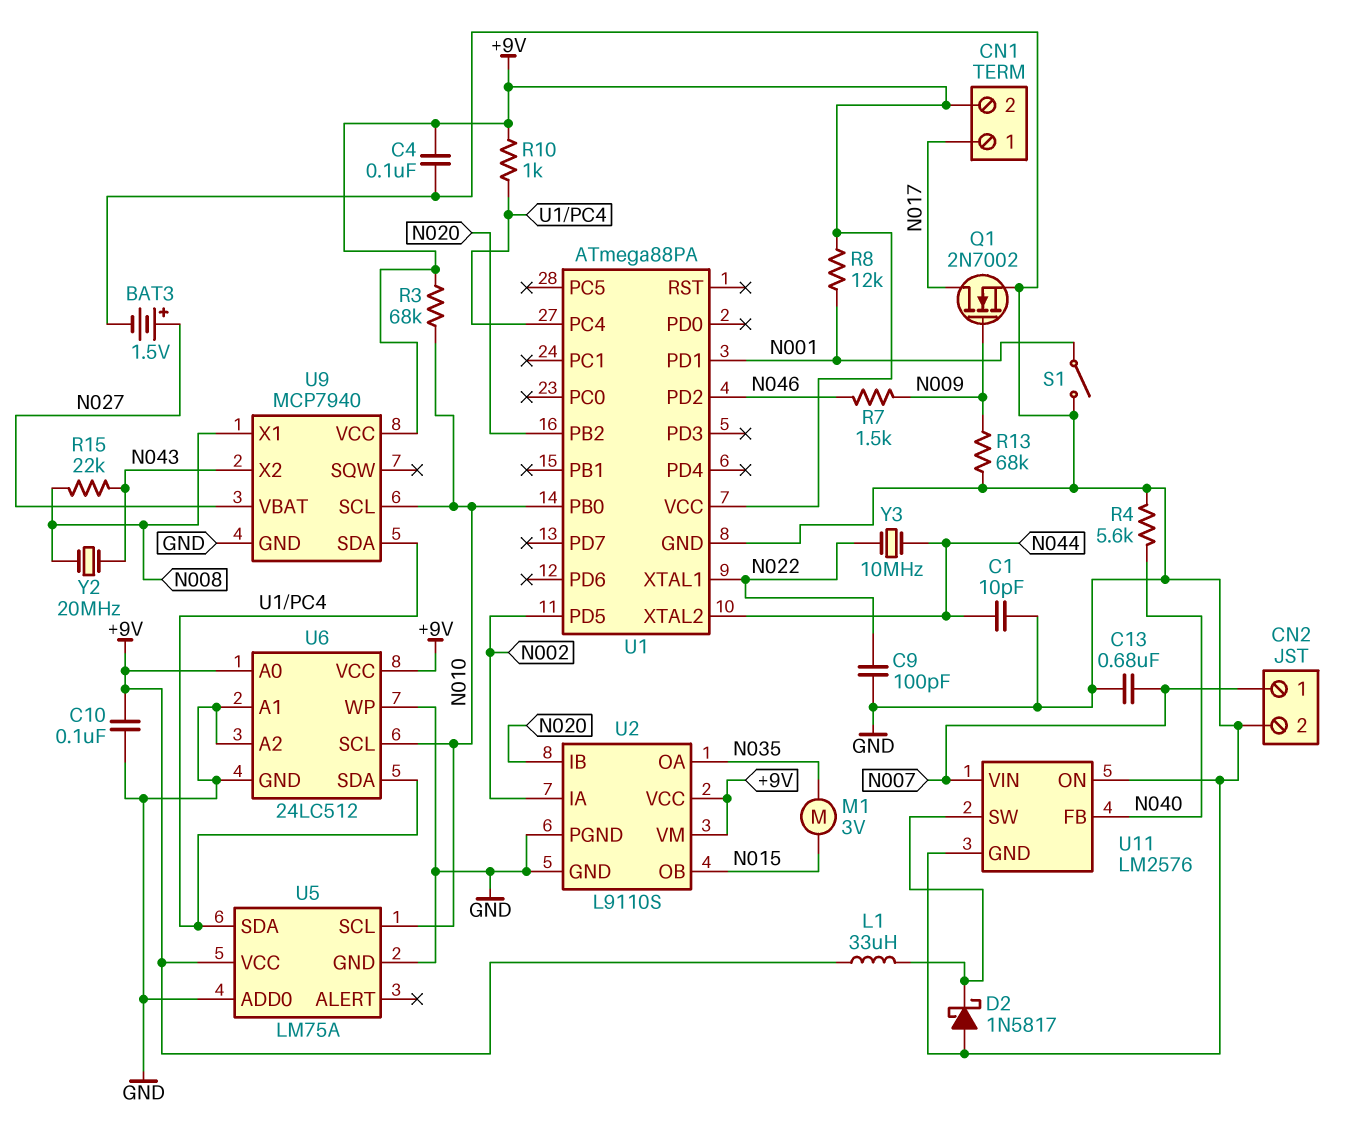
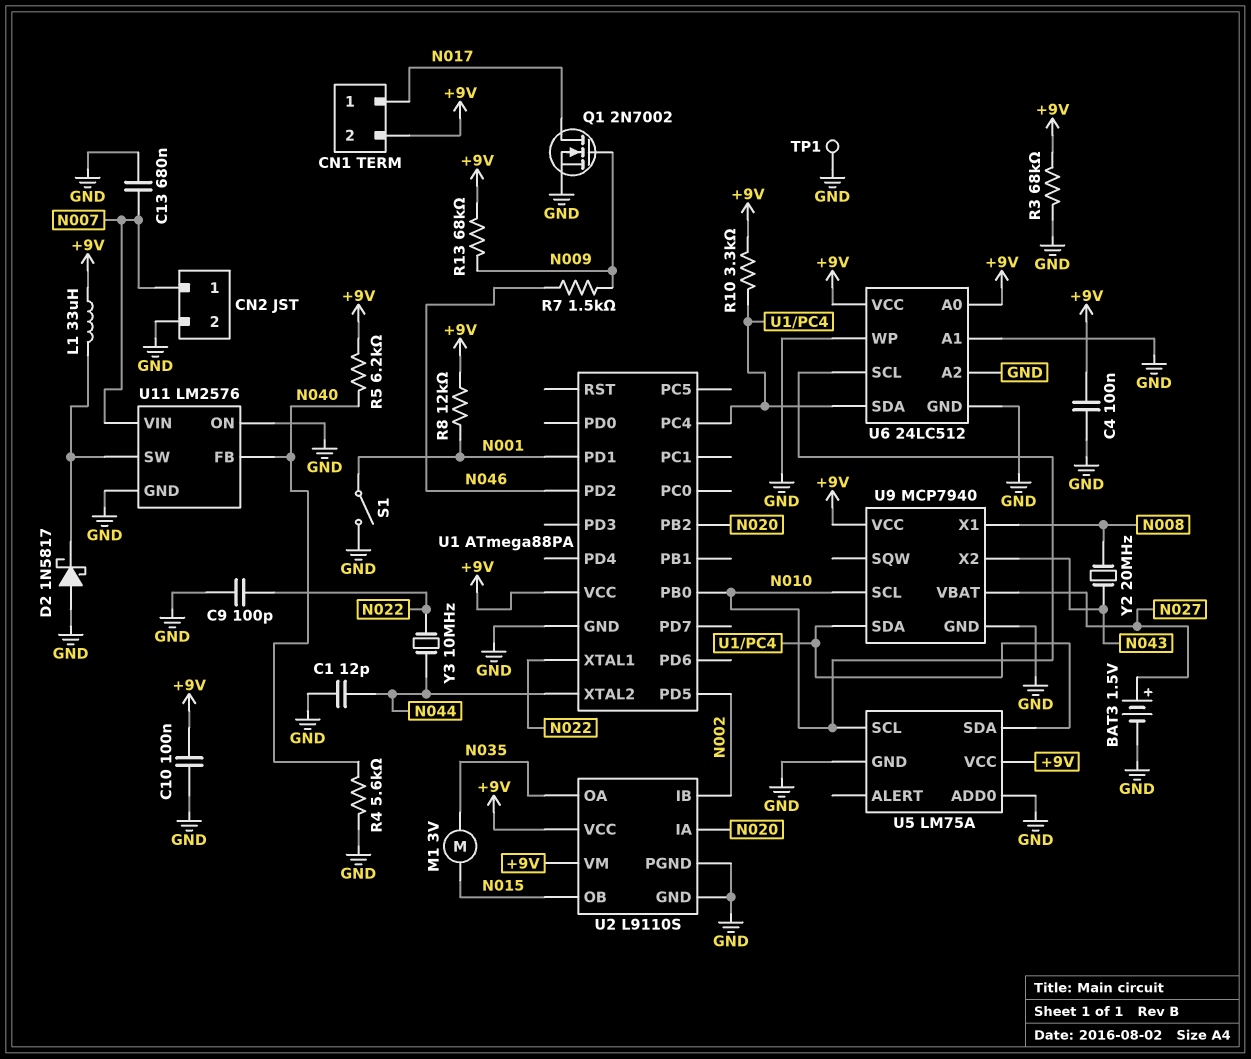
C1: 10pF (GND, N044) -> 12pF (GND, N044)
R3: 68k (+9V, N010) -> 68k (+9V, GND)
R5: none -> 6.2k (+9V, N040)
R10: 1k (+9V, U1/PC4) -> 3.3k (+9V, U1/PC4)
R13: 68k (GND, N009) -> 68k (+9V, N009)
R15: 22k (N008, N043) -> none
TP1: none -> test point (GND)
U2 pin IA: N002 -> N020
U2 pin IB: N020 -> N002

